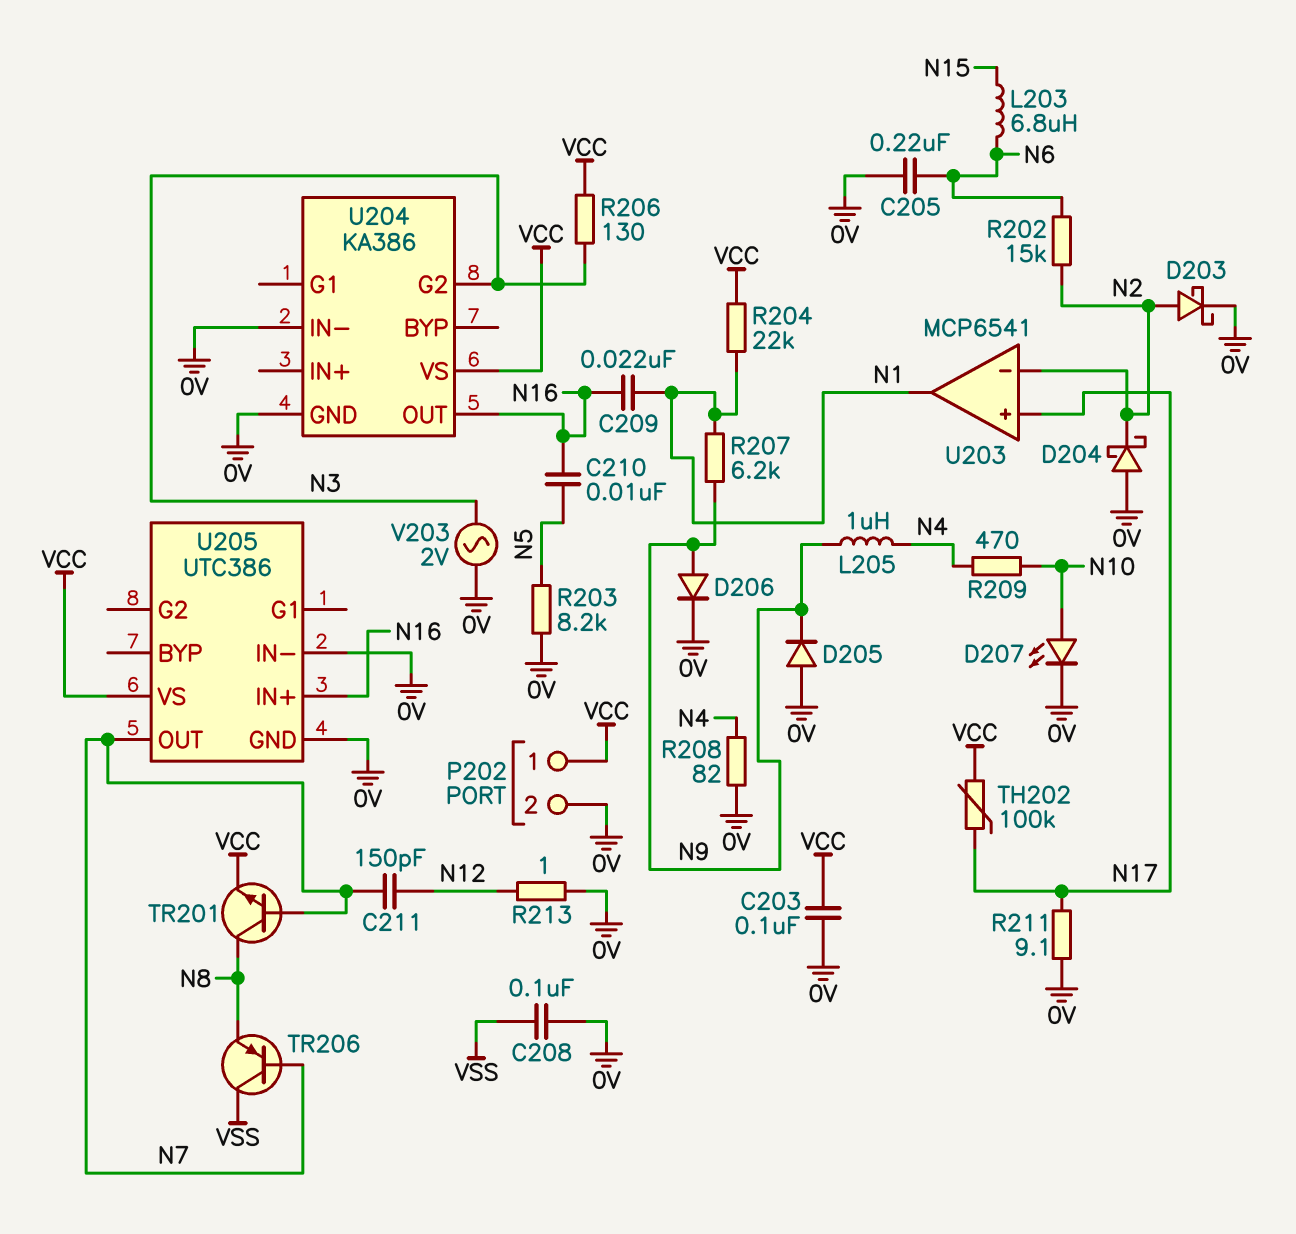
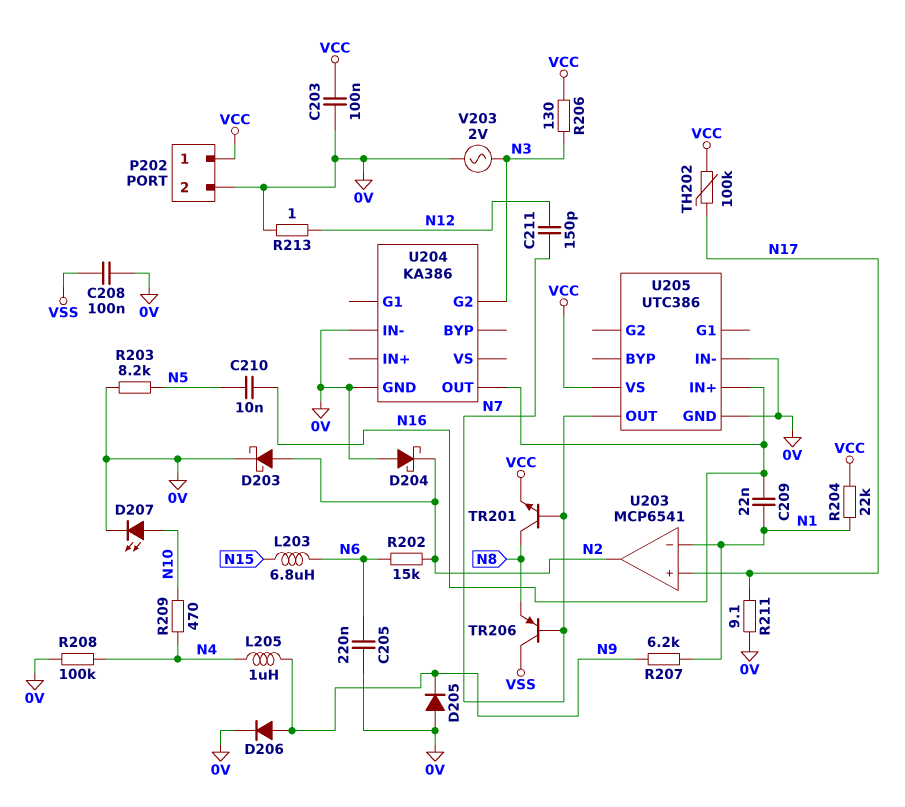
R208: 82 (0V, N4) -> 100k (0V, N4)
U203 pin in-: N2 -> N1
U203 pin out: N1 -> N2
U204 pin VS: VCC -> none

